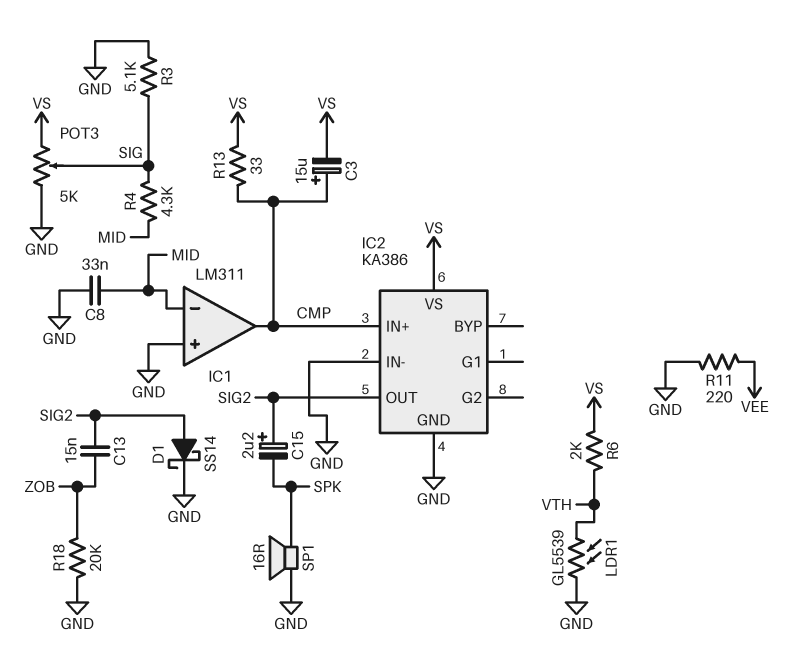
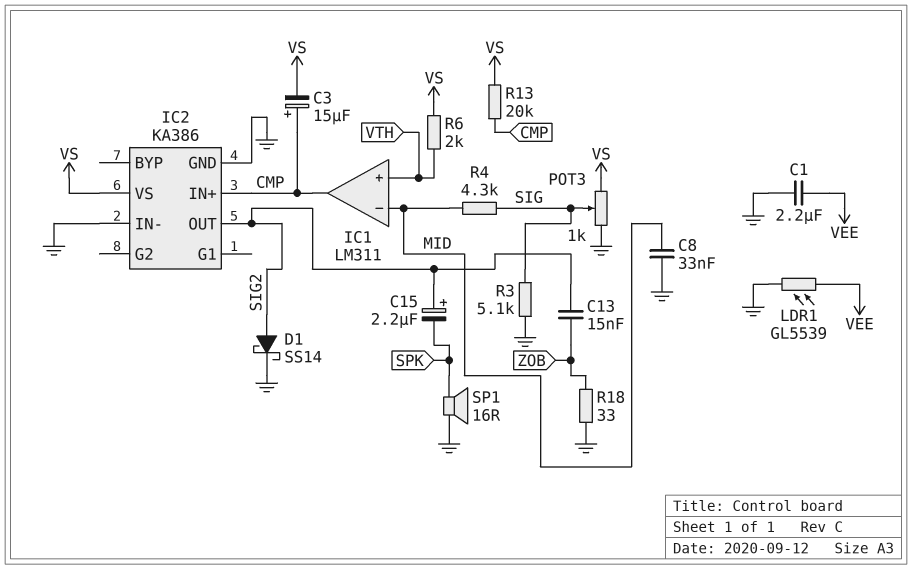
C1: none -> 2.2uF (GND, VEE)
IC1 pin in+: GND -> VTH
LDR1: GL5539 (GND, VTH) -> GL5539 (GND, VEE)
POT3: 5k (GND, VS, wiper SIG) -> 1k (GND, VS, wiper SIG)
R11: 220 (GND, VEE) -> none
R13: 33 (CMP, VS) -> 20k (CMP, VS)
R18: 20k (GND, ZOB) -> 33 (GND, ZOB)

